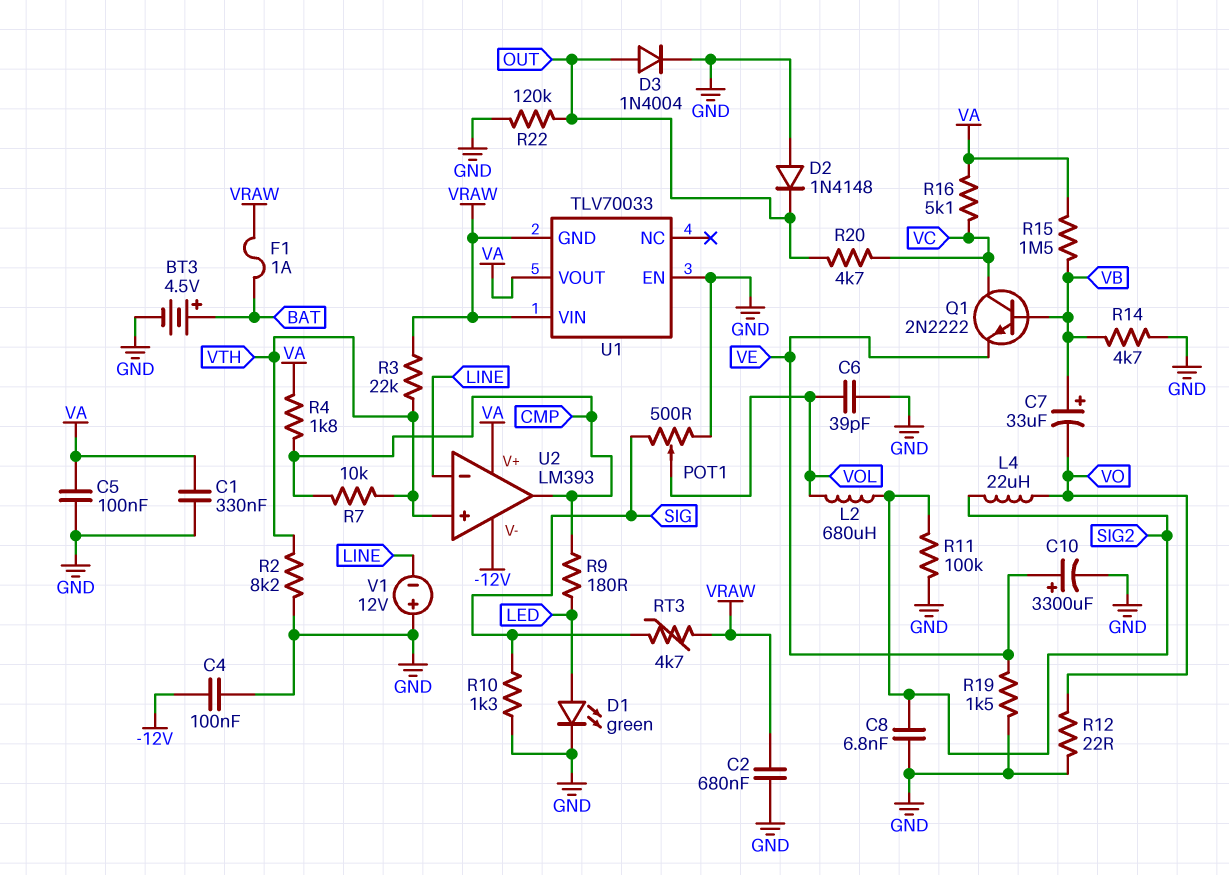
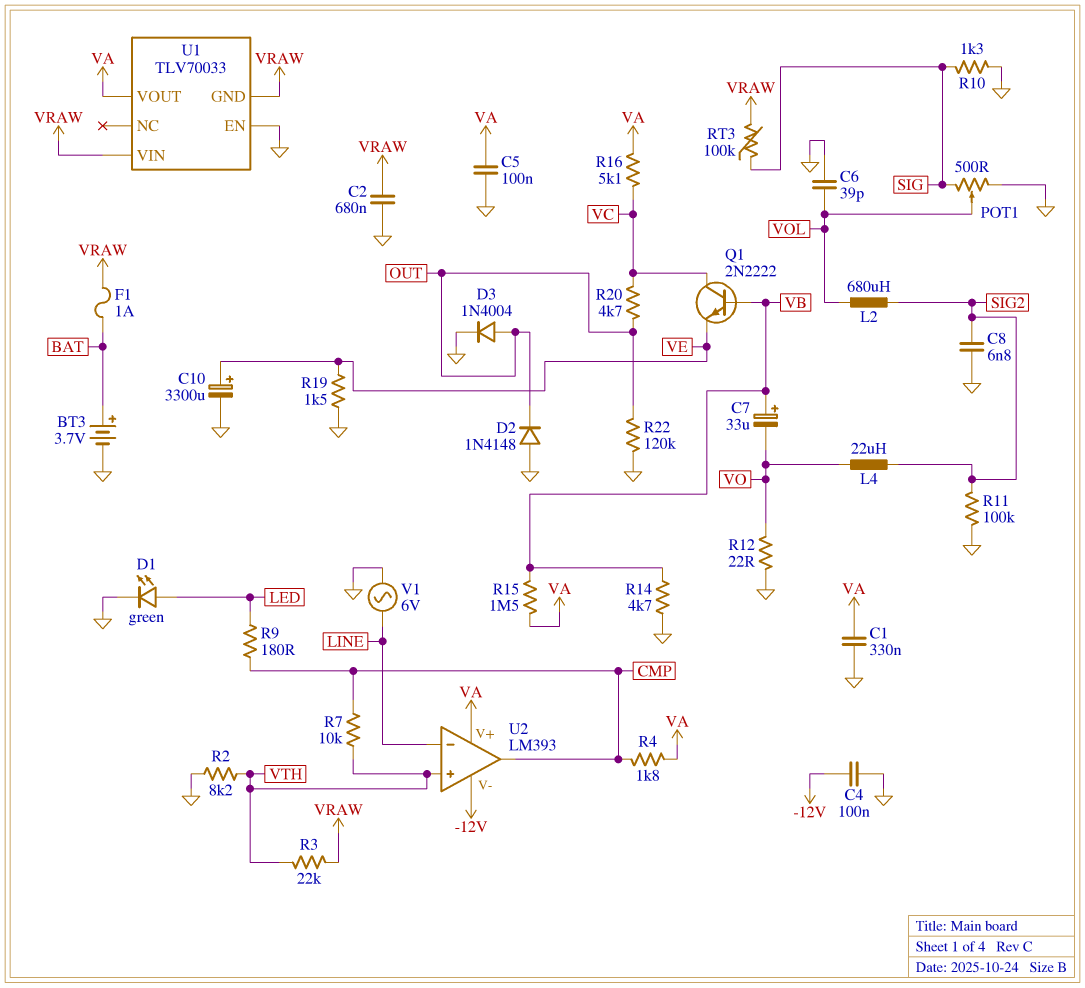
BT3: 4.5V (plus BAT, minus GND) -> 3.7V (plus BAT, minus GND)
RT3: 4.7k (SIG, VRAW) -> 100k (SIG, VRAW)
V1: 12V (plus GND, minus LINE) -> AC 6V (GND, LINE)

